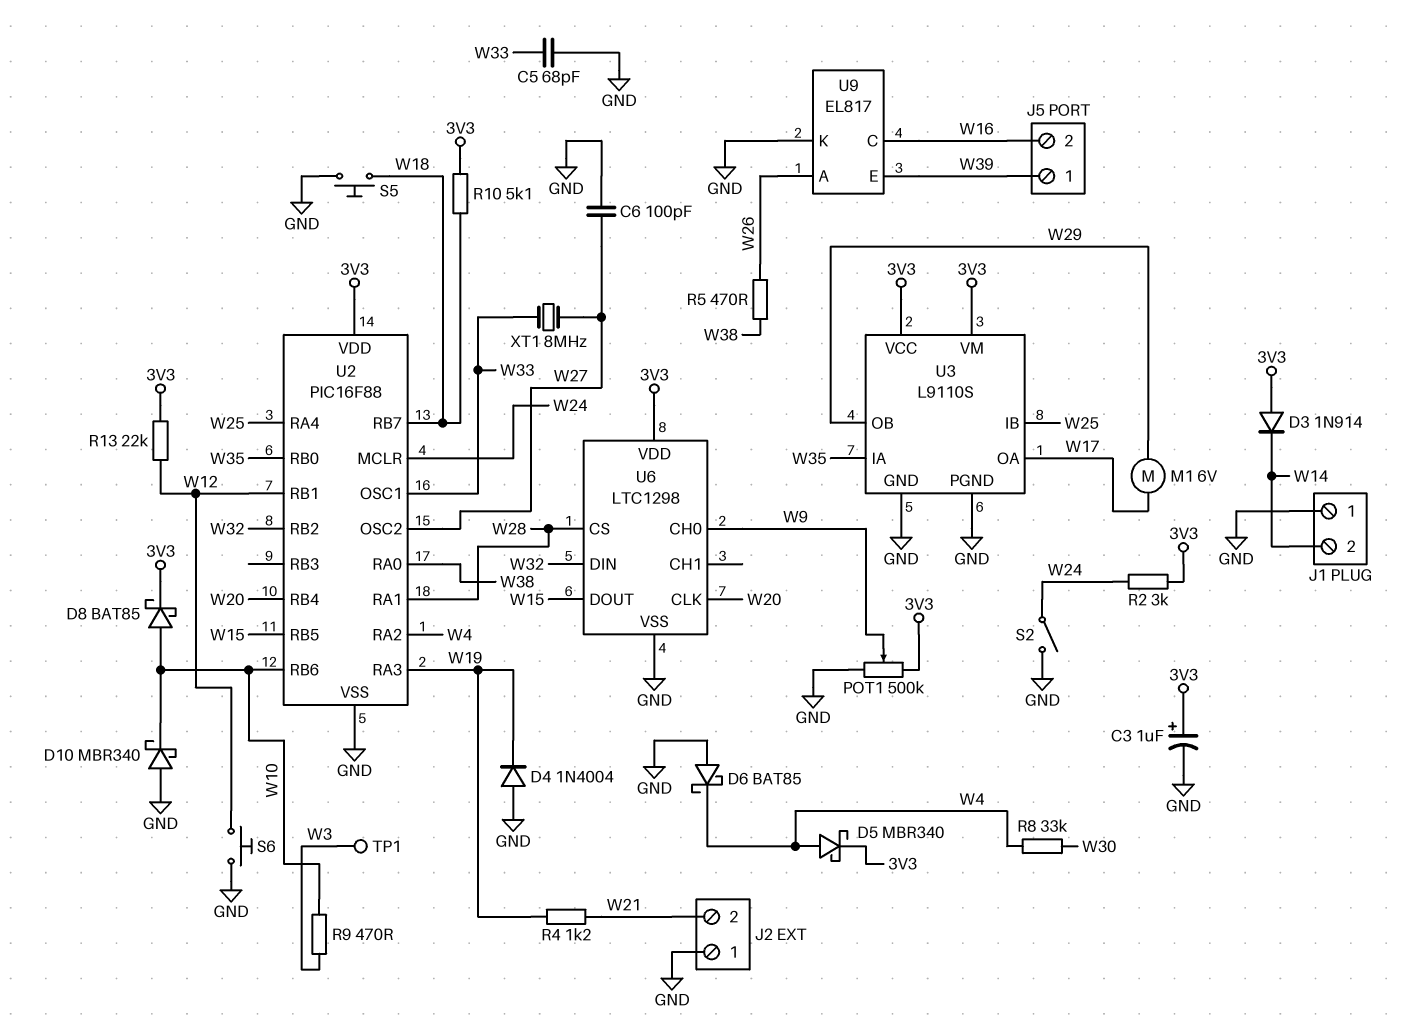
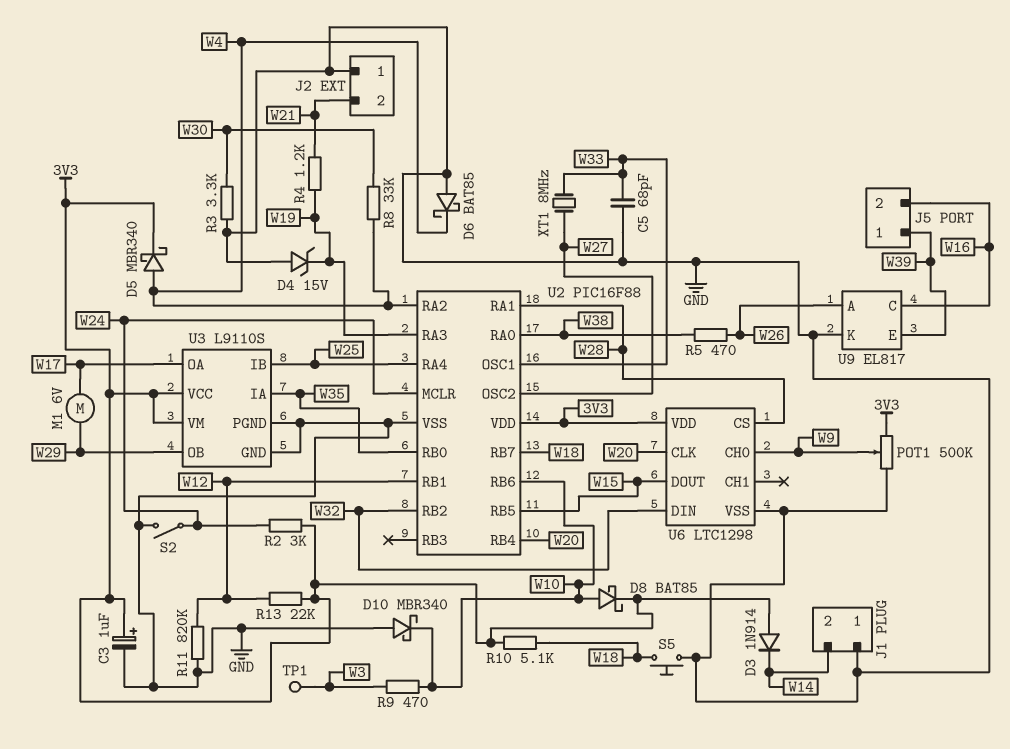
C6: 100pF (GND, W27) -> none
D4: diode 1N4004 (A GND, K W19) -> zener 15V (A GND, K W19)
R3: none -> 3.3k (GND, W30)
R11: none -> 820k (GND, W12)
S6: button (GND, W12) -> none

